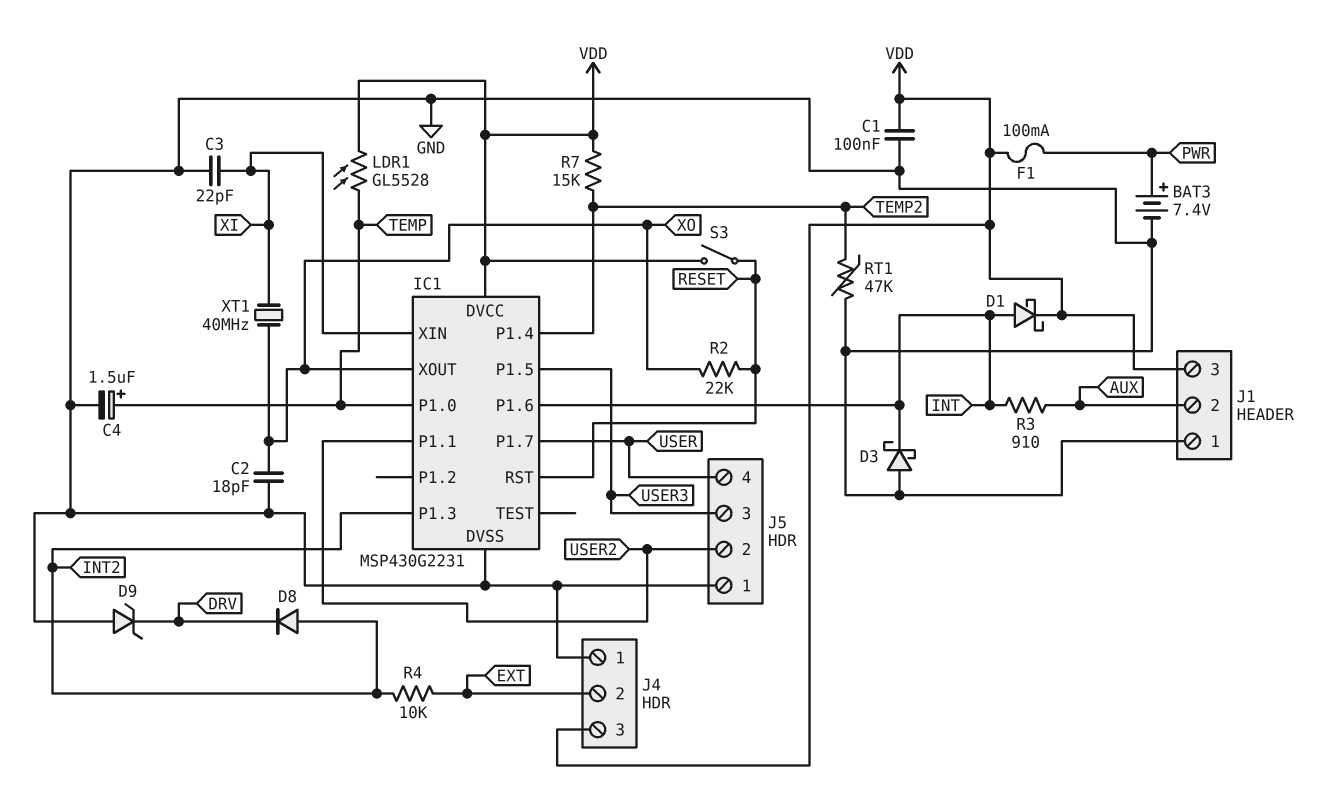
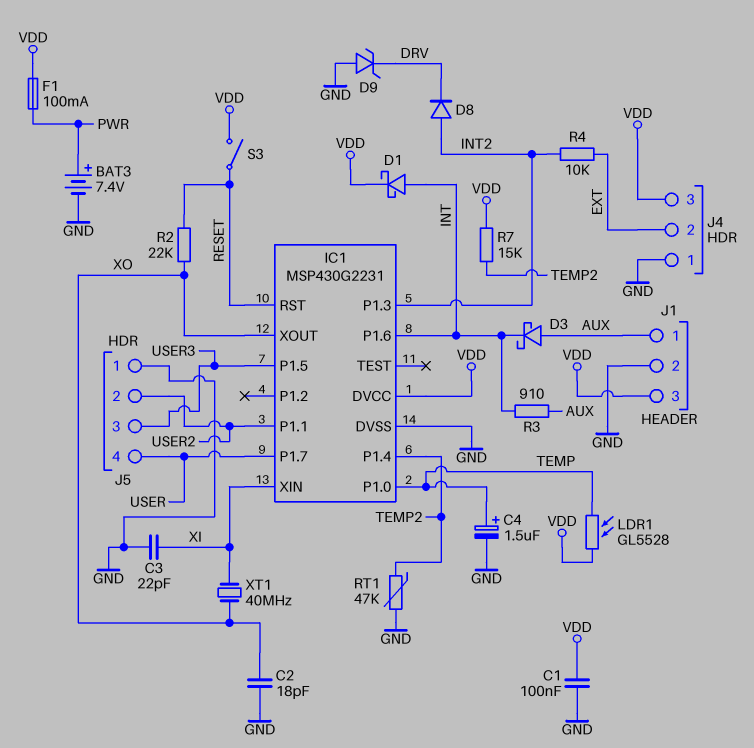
D3: schottky (A GND, K INT) -> schottky (A AUX, K INT)
J1 pin 1: GND -> AUX
J1 pin 2: AUX -> GND

